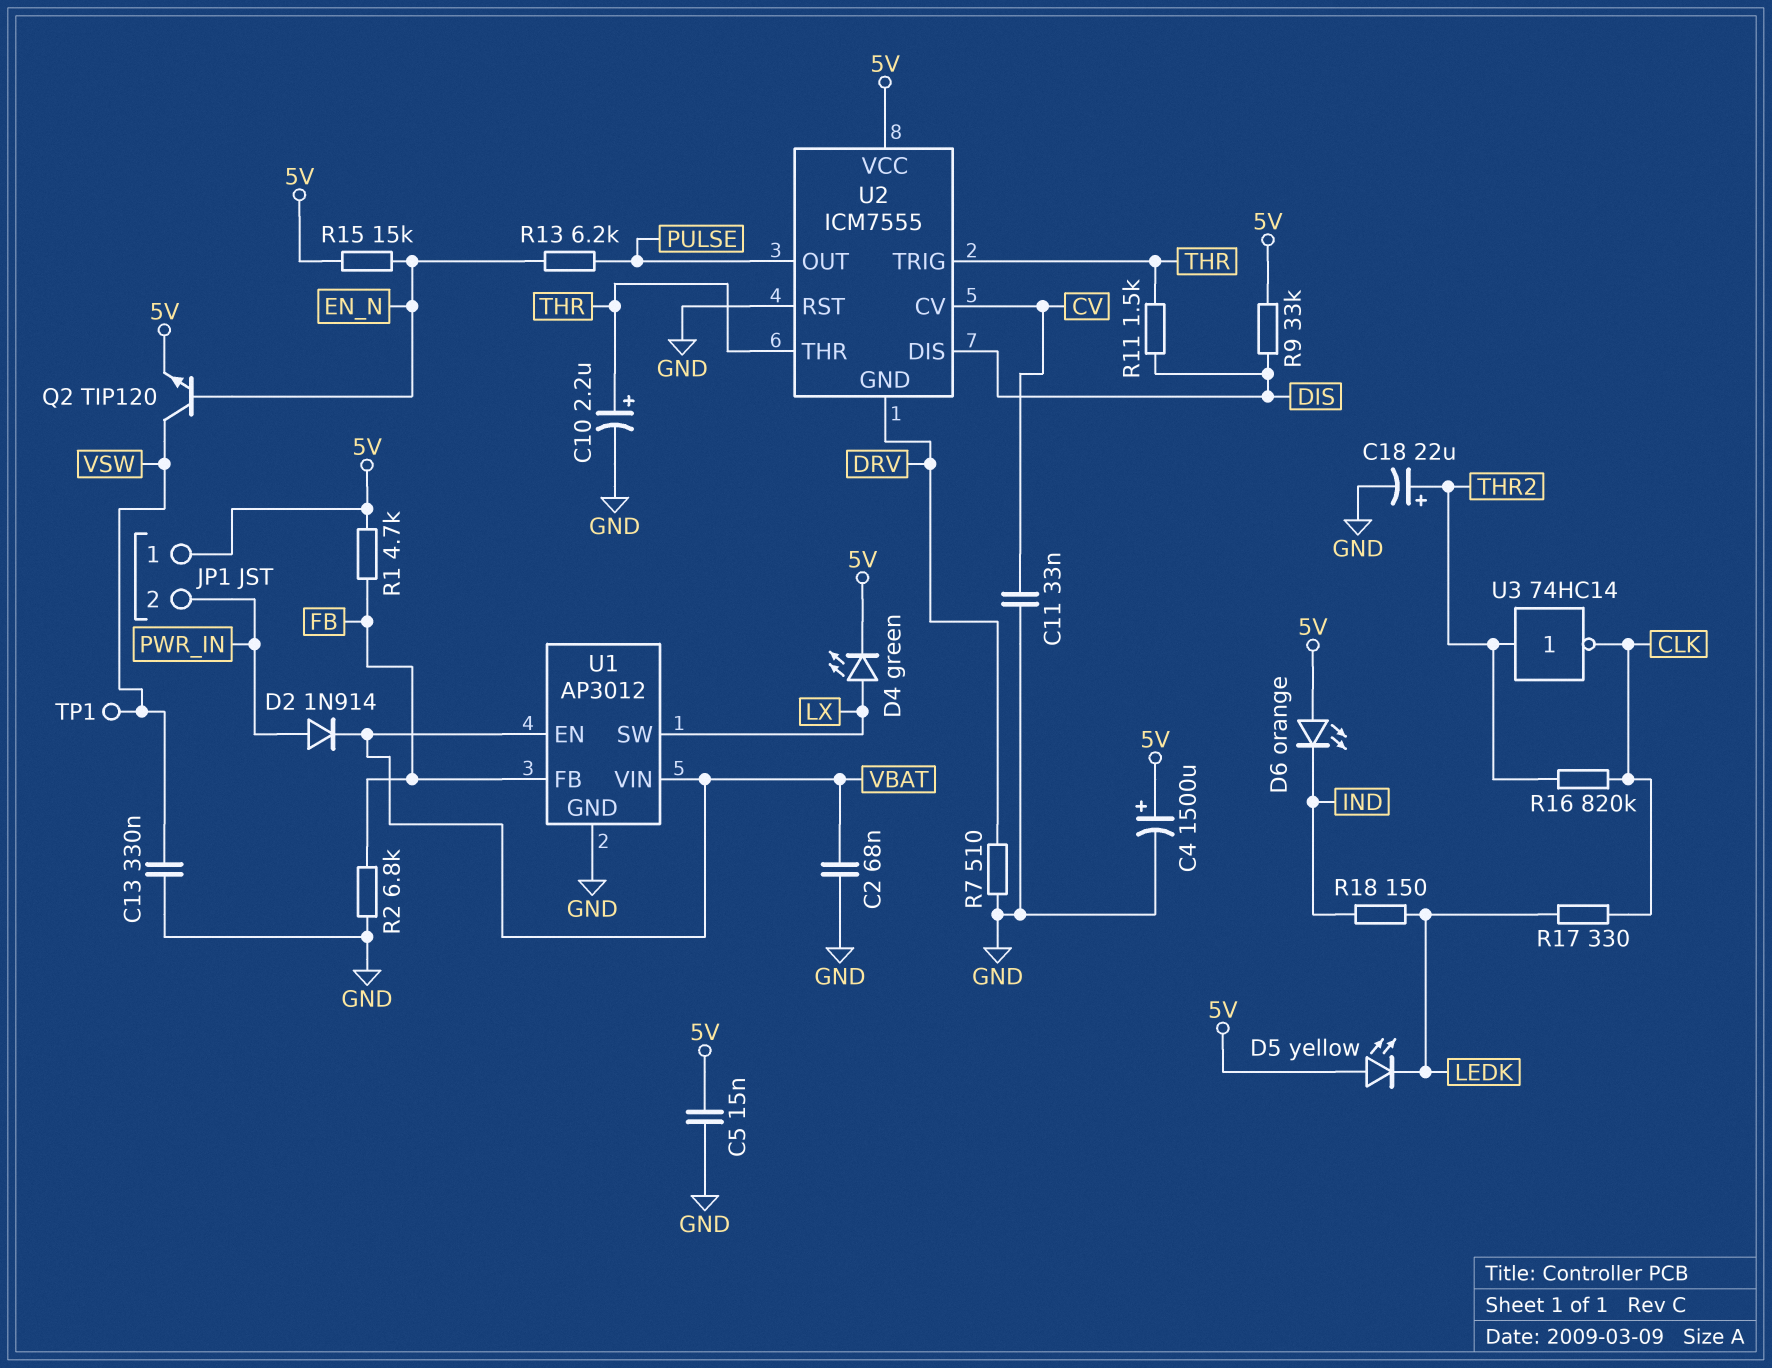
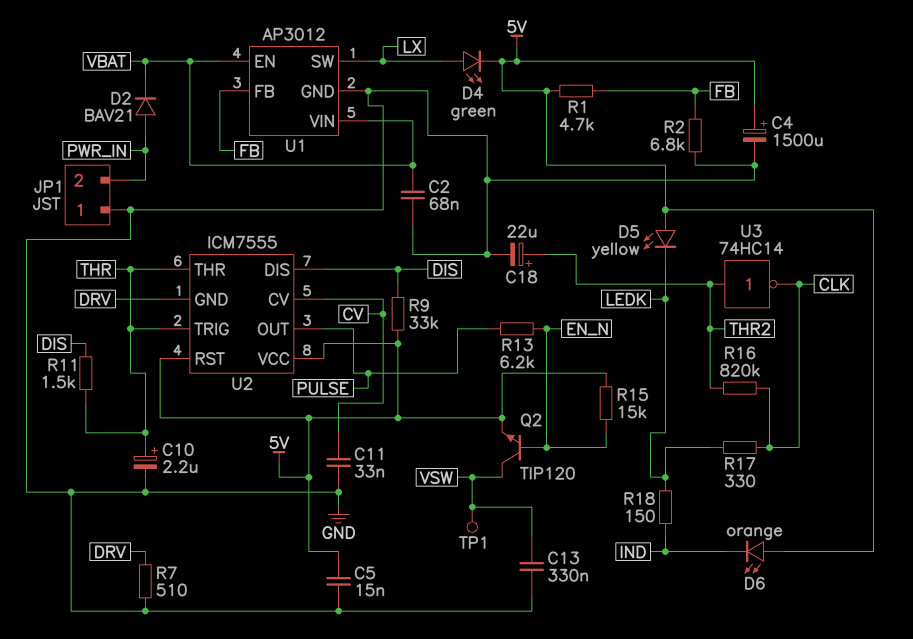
D2: diode 1N914 (A PWR_IN, K VBAT) -> diode BAV21 (A PWR_IN, K VBAT)
JP1 pin 1: 5V -> GND
U2 pin RST: GND -> 5V

